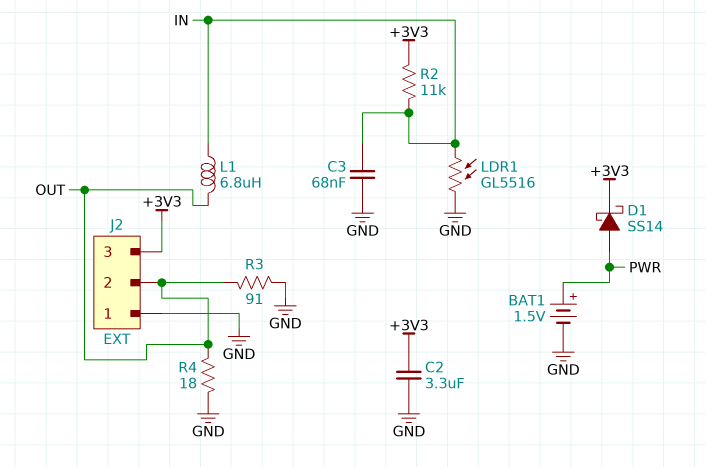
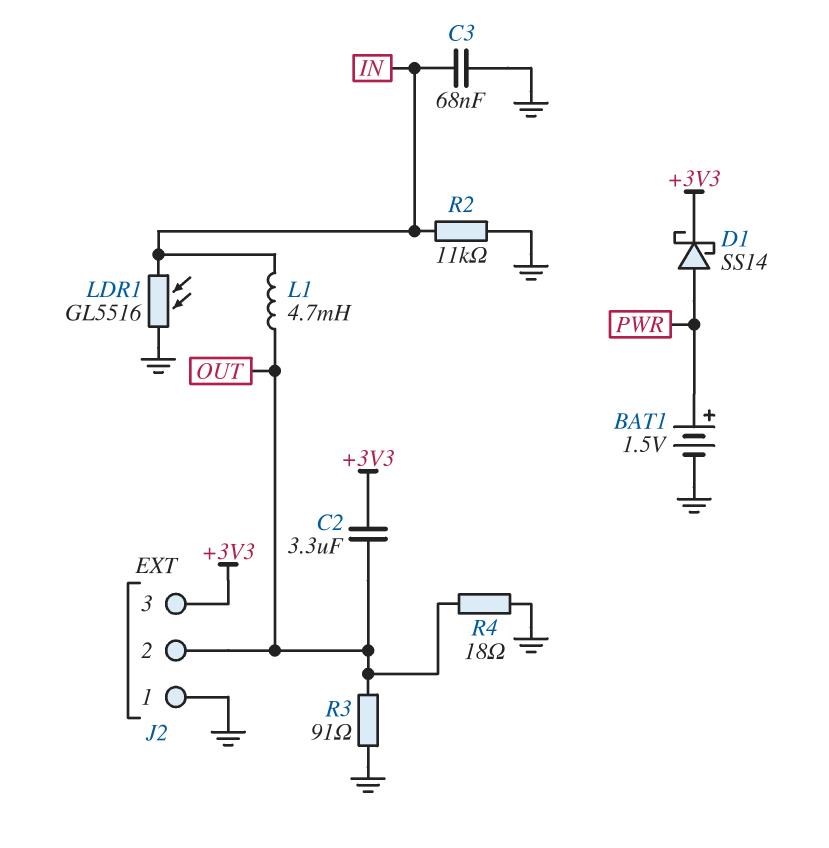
C2: 3.3uF (+3V3, GND) -> 3.3uF (+3V3, OUT)
L1: 6.8uH (IN, OUT) -> 4.7mH (IN, OUT)
R2: 11k (+3V3, IN) -> 11k (GND, IN)

